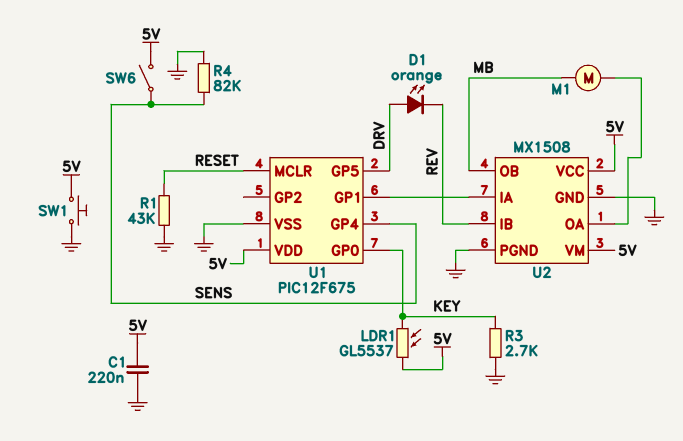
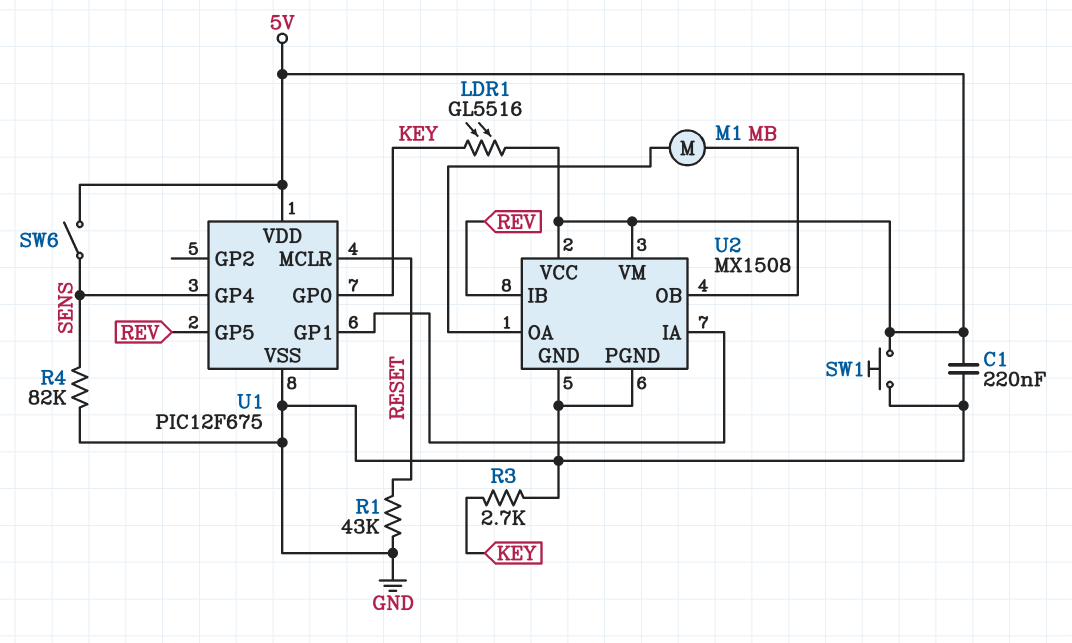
D1: LED orange (A DRV, K REV) -> none
LDR1: GL5537 (5V, KEY) -> GL5516 (5V, KEY)
U1 pin GP5: DRV -> REV

